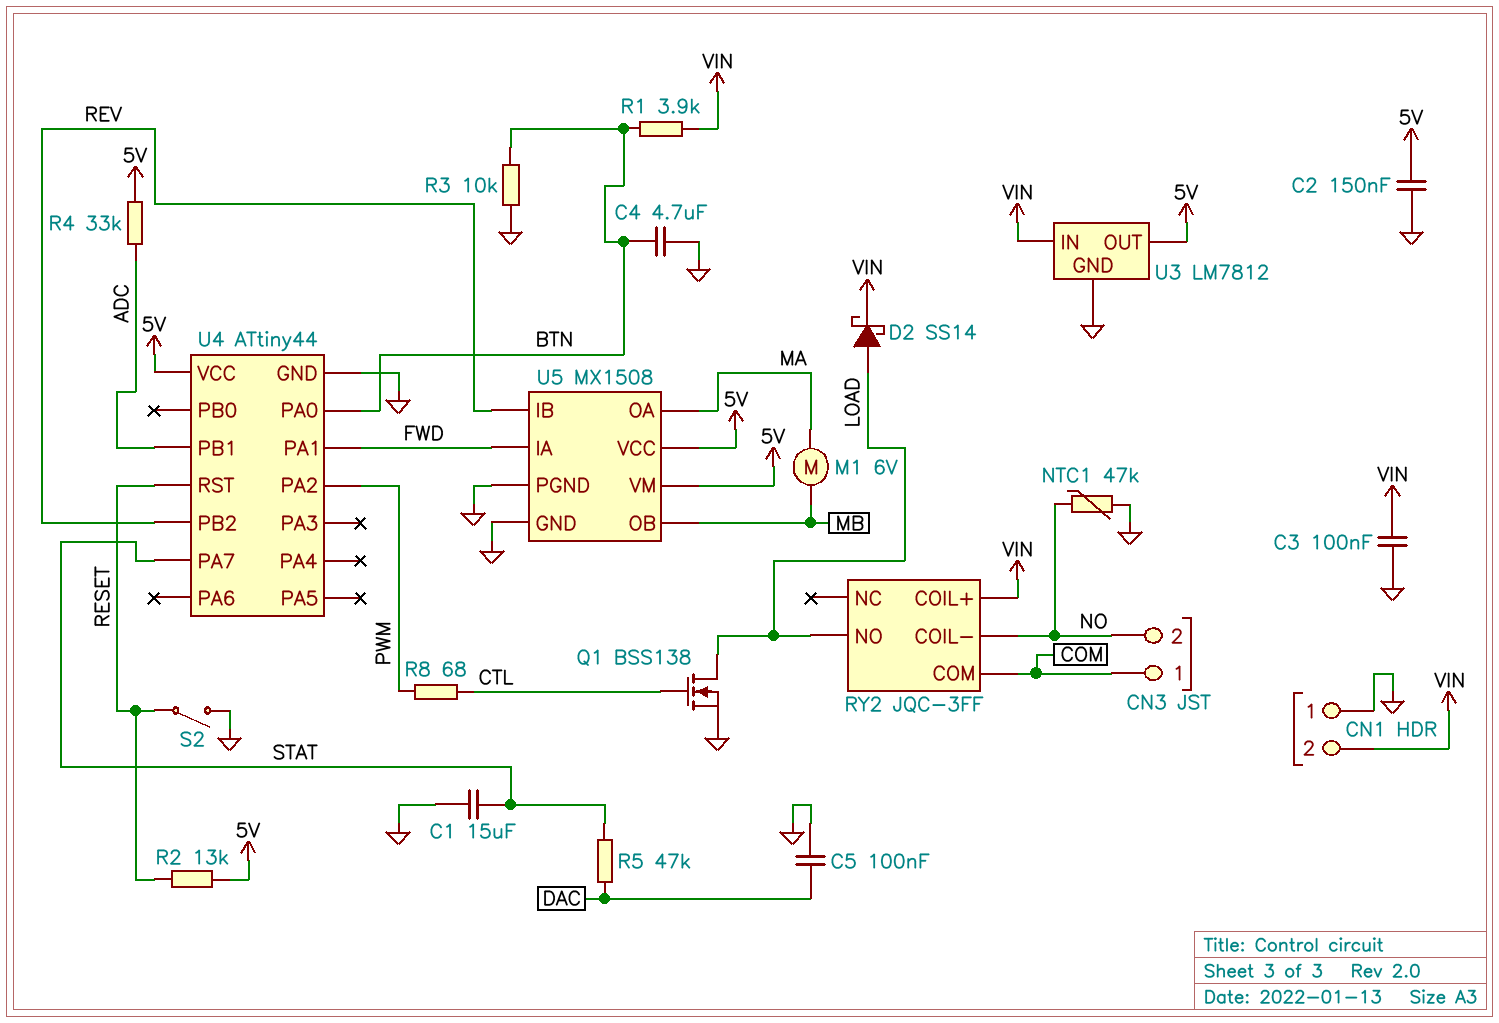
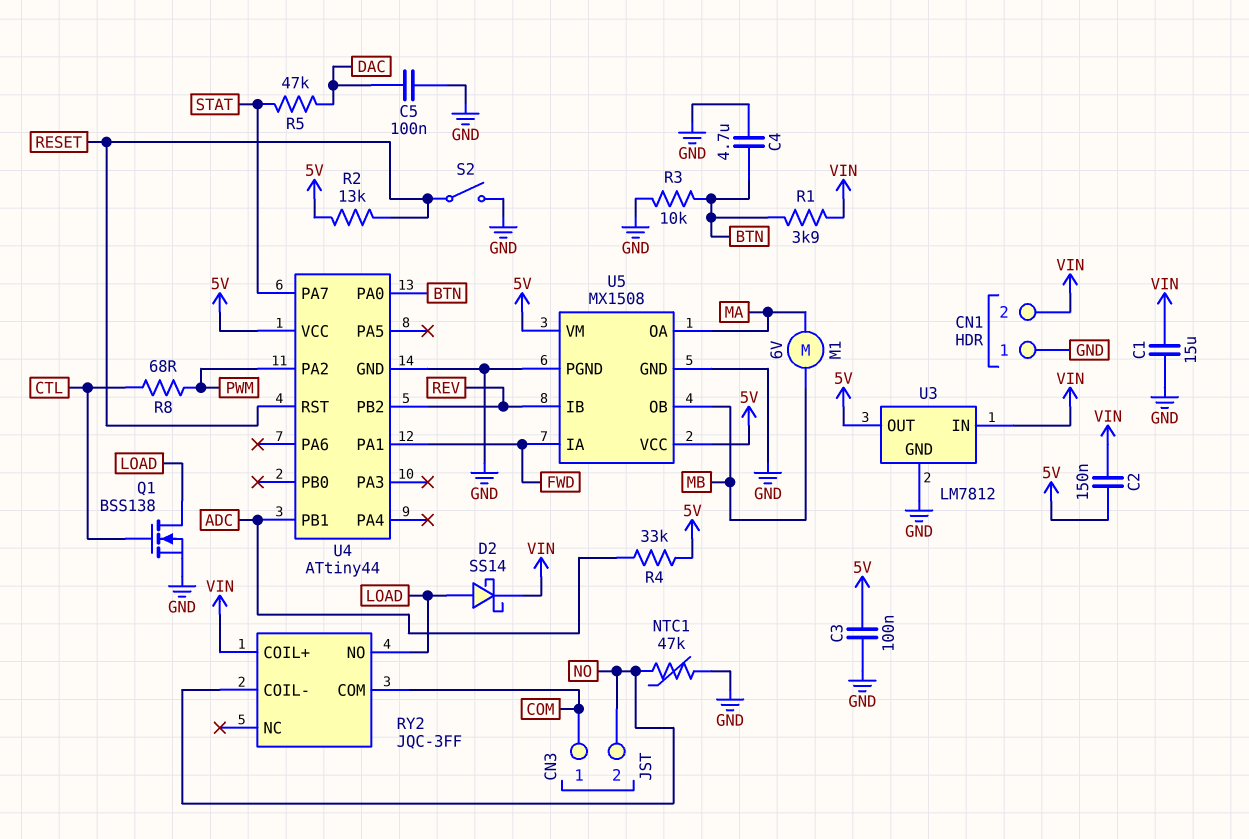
C1: 15uF (GND, STAT) -> 15uF (GND, VIN)
C2: 150nF (5V, GND) -> 150nF (5V, VIN)
C3: 100nF (GND, VIN) -> 100nF (5V, GND)

